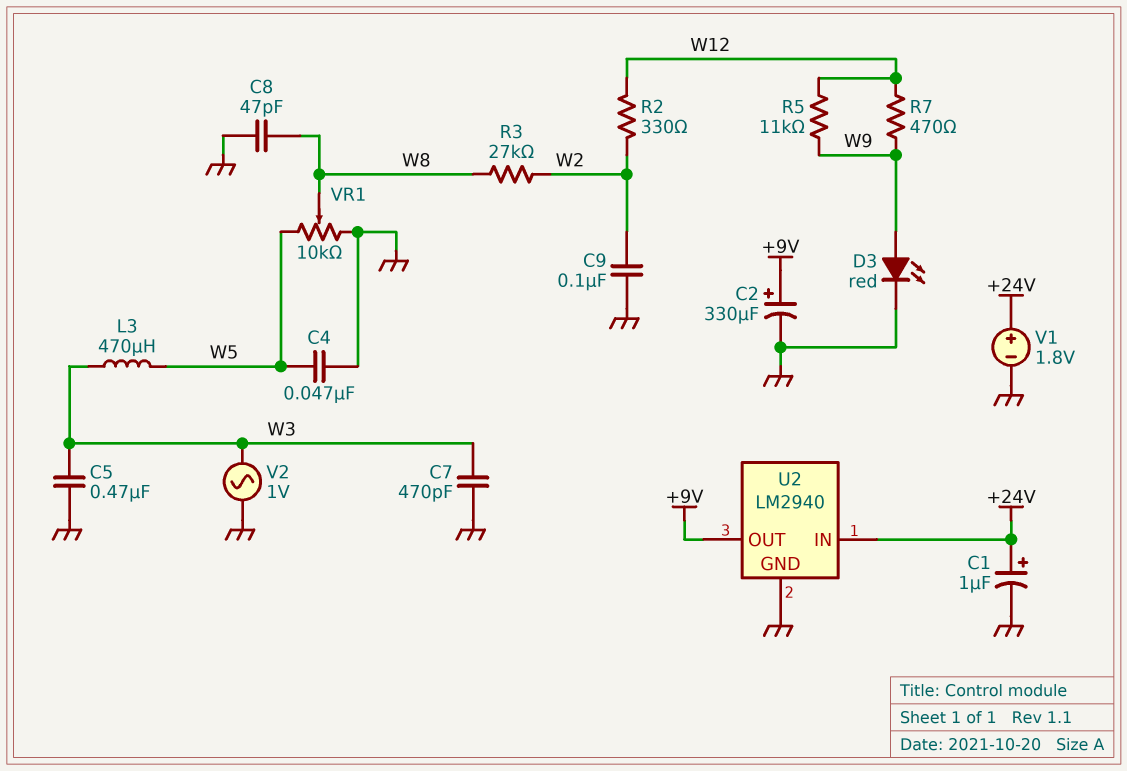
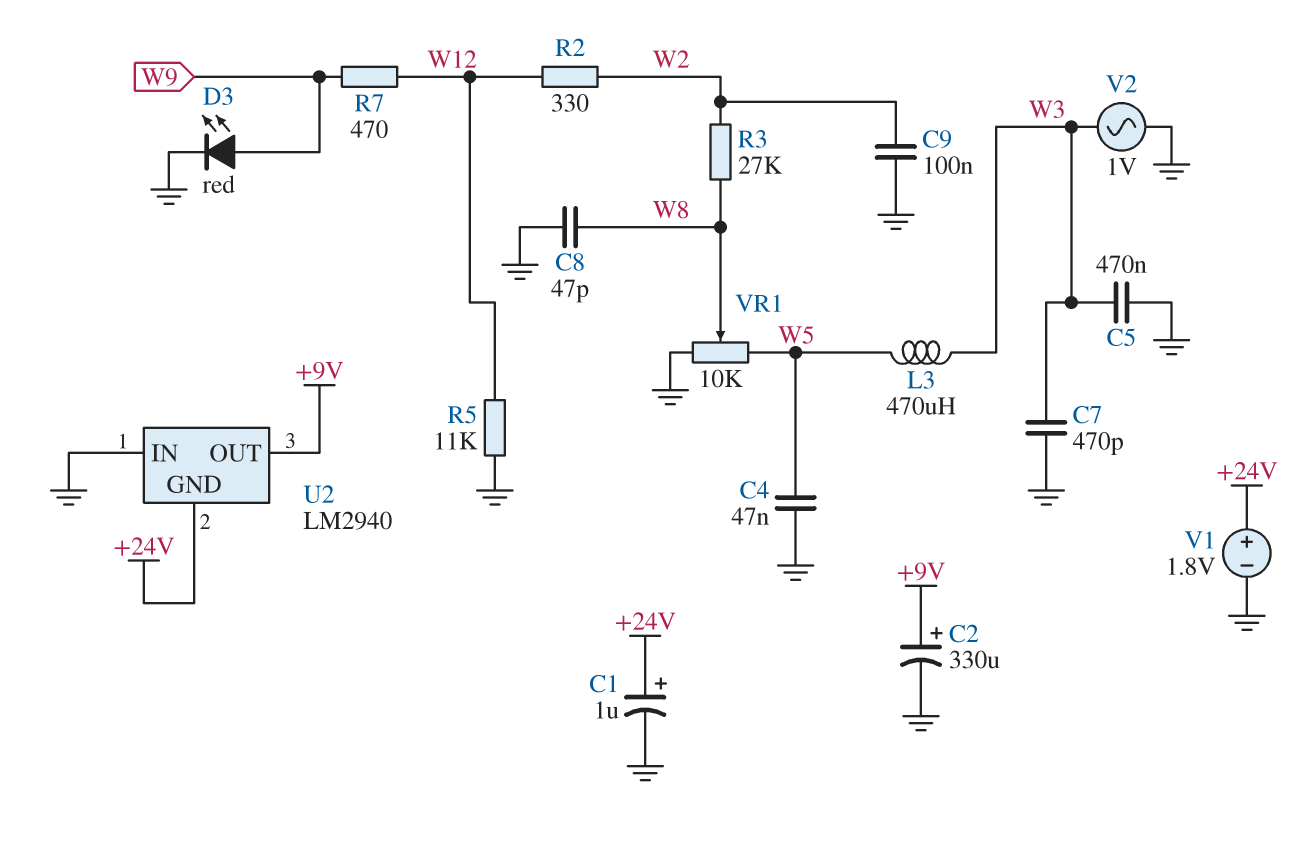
R5: 11k (W9, W12) -> 11k (GND, W12)
U2 pin GND: GND -> +24V
U2 pin IN: +24V -> GND

